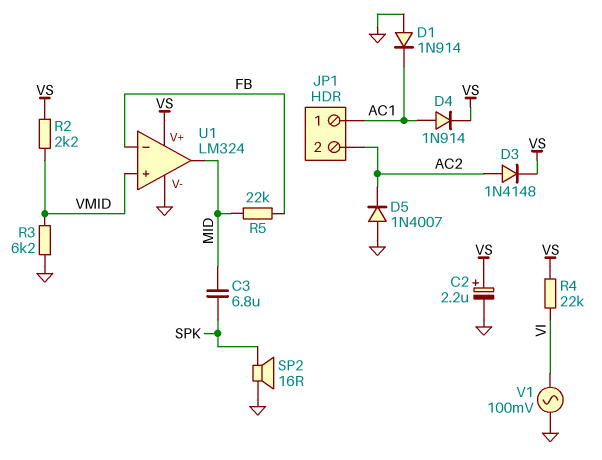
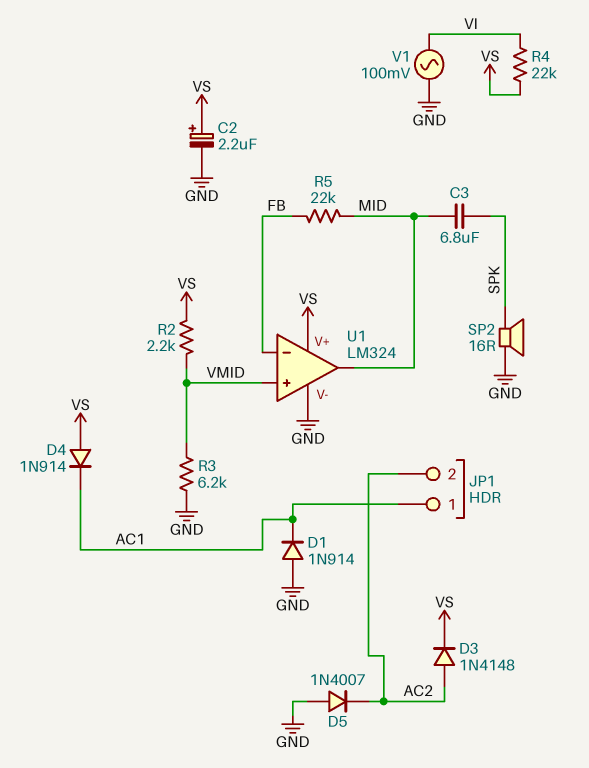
D4: diode 1N914 (A AC1, K VS) -> diode 1N914 (A VS, K AC1)

